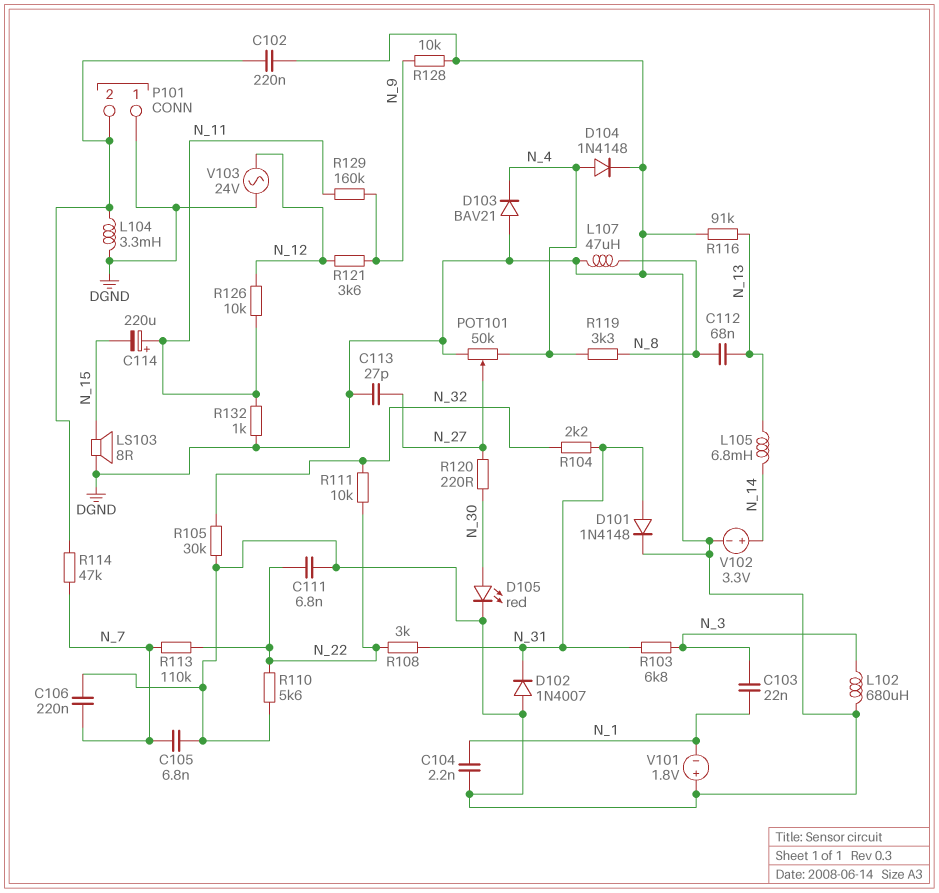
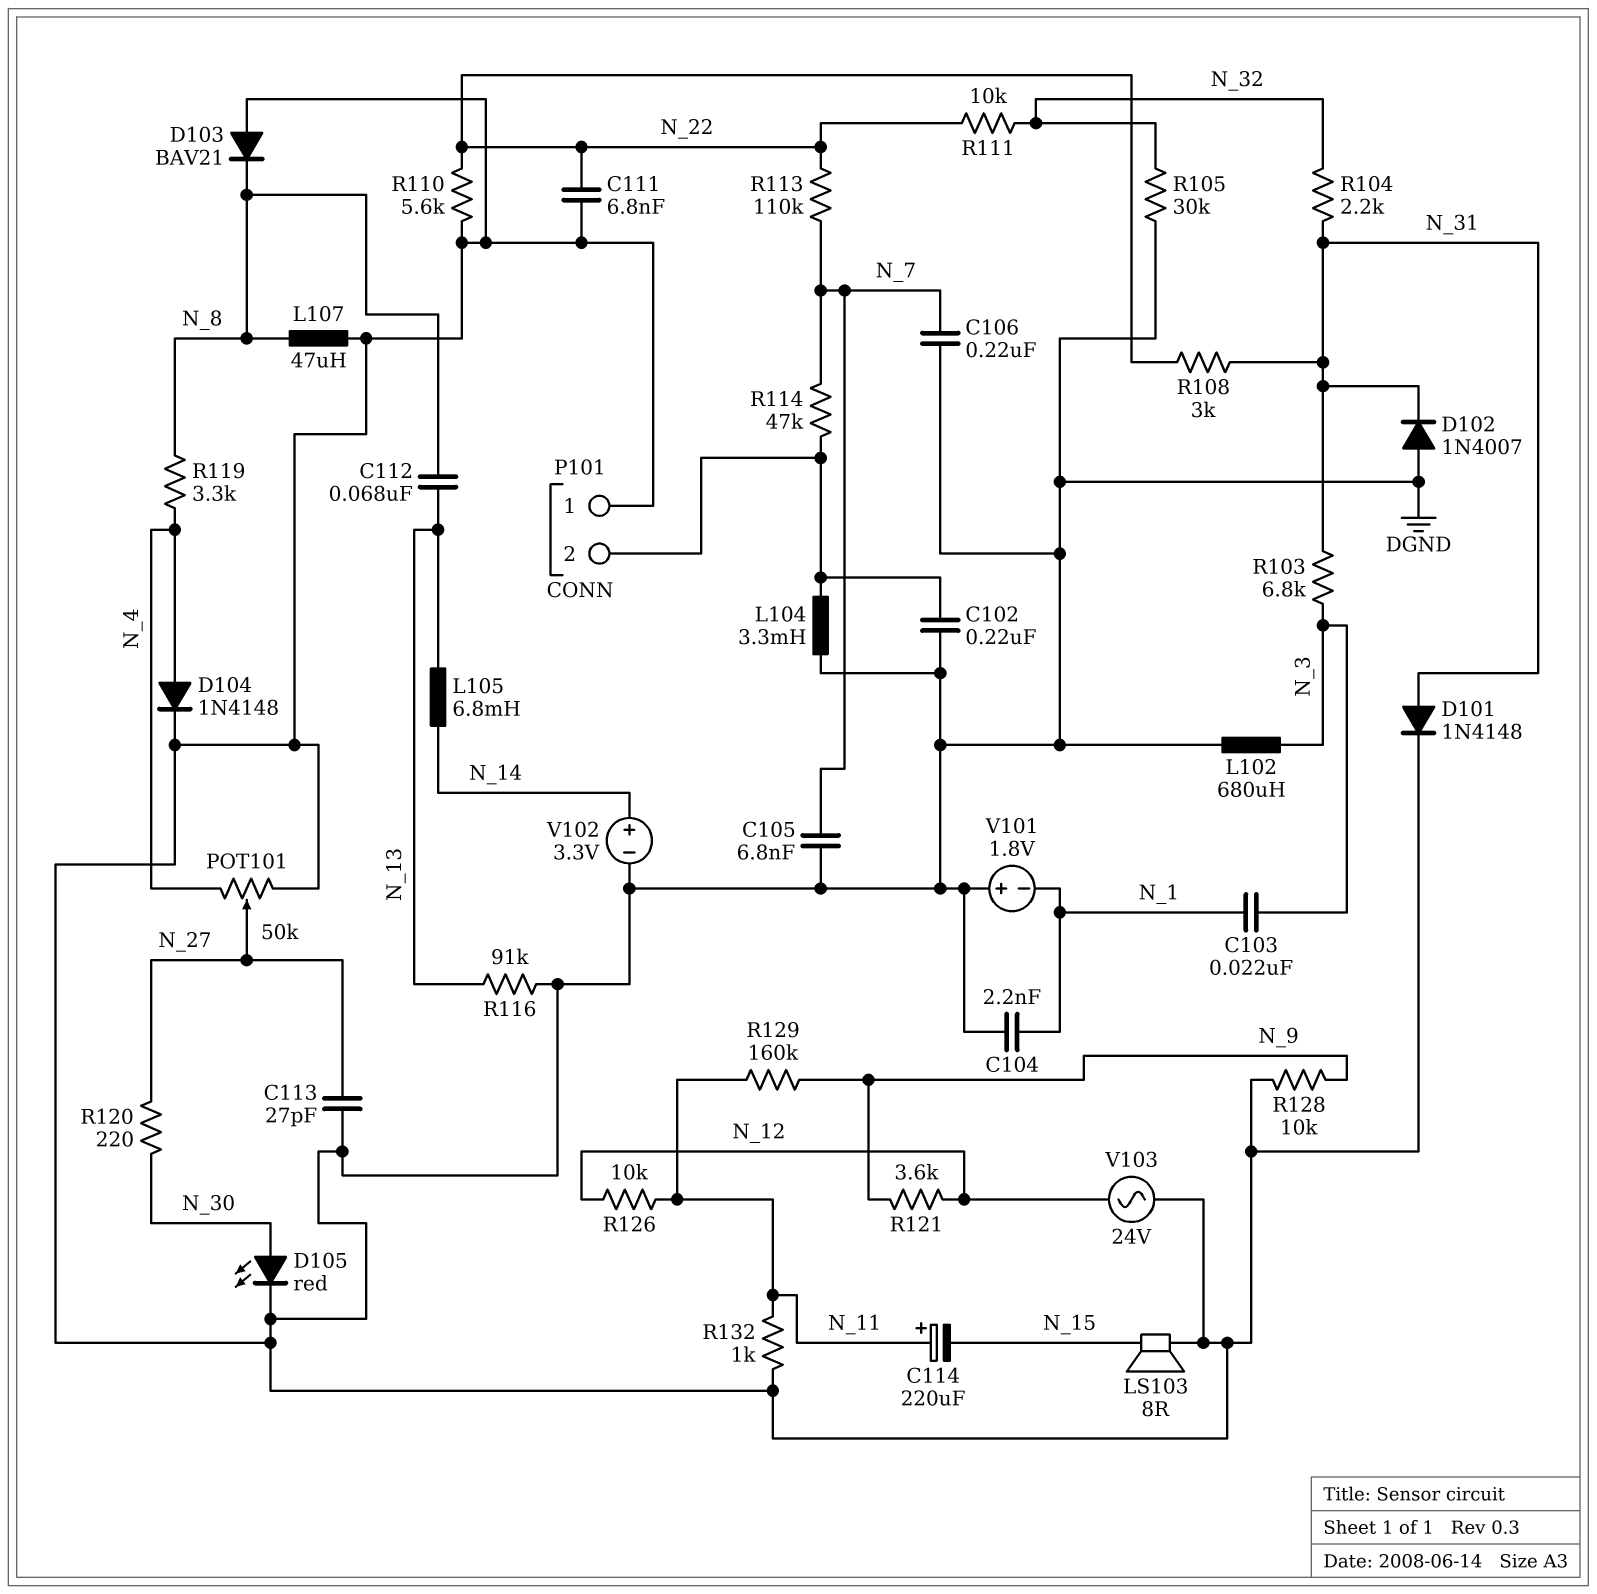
D103: diode BAV21 (A DGND, K N_4) -> diode BAV21 (A DGND, K N_8)

